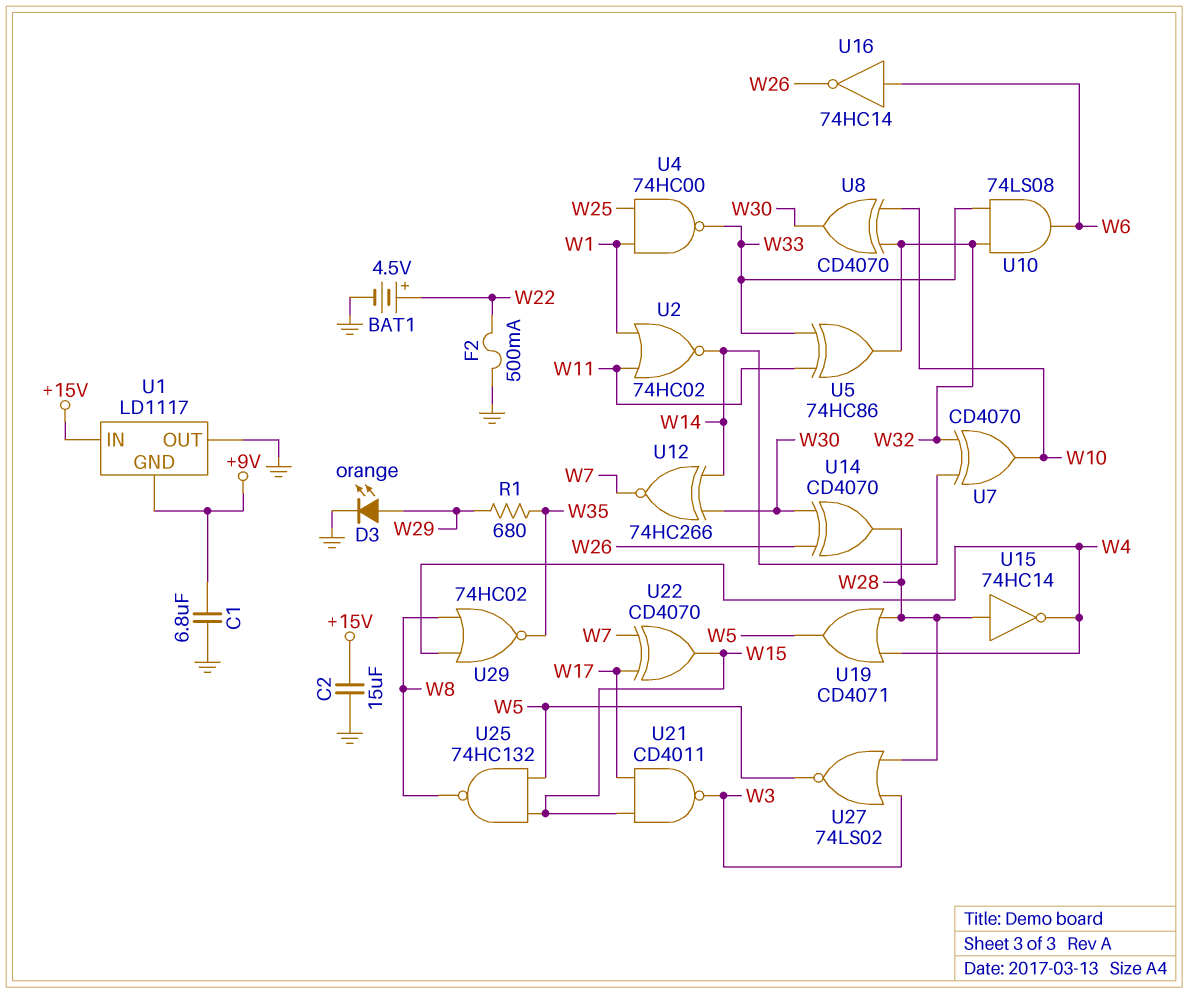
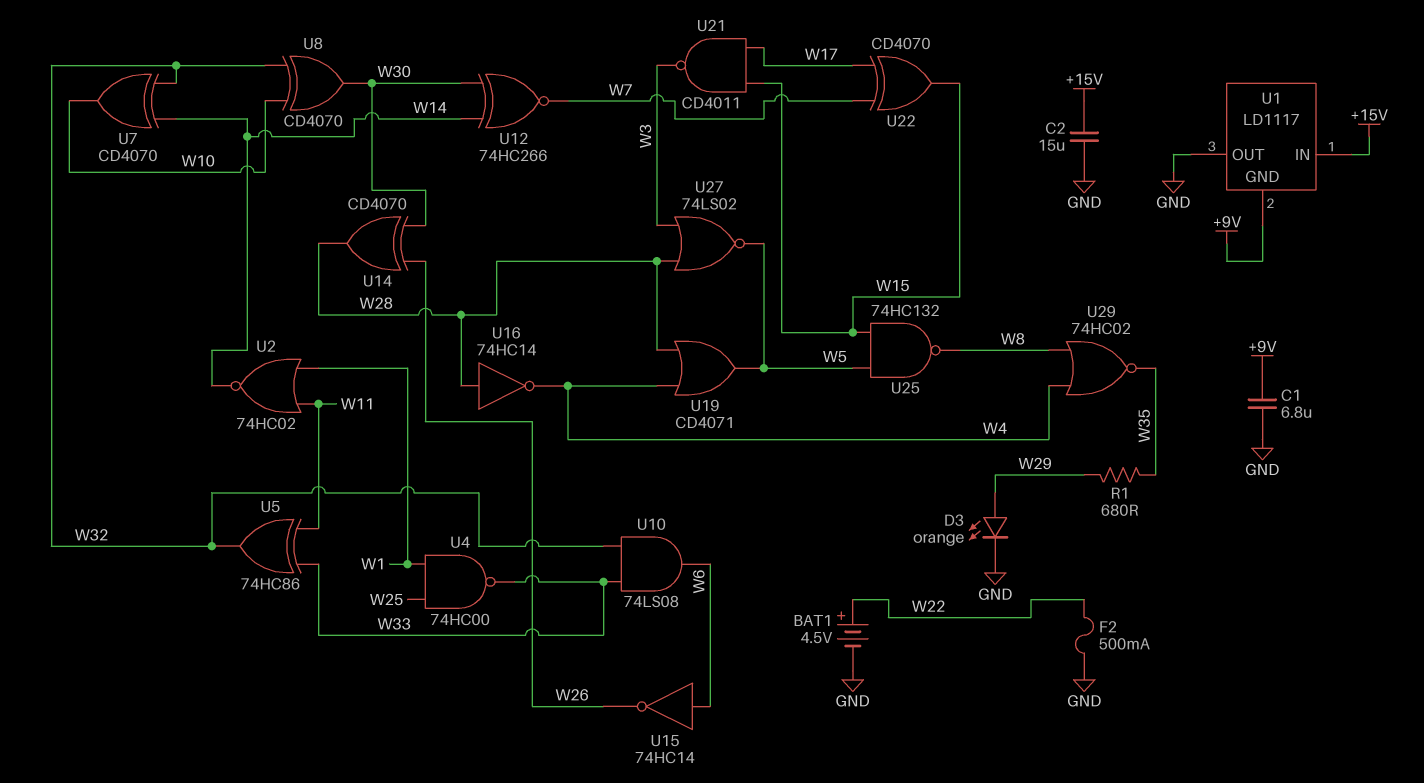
U15: NOT 74HC14 (in W28, out W4) -> NOT 74HC14 (in W6, out W26)
U16: NOT 74HC14 (in W6, out W26) -> NOT 74HC14 (in W28, out W4)

